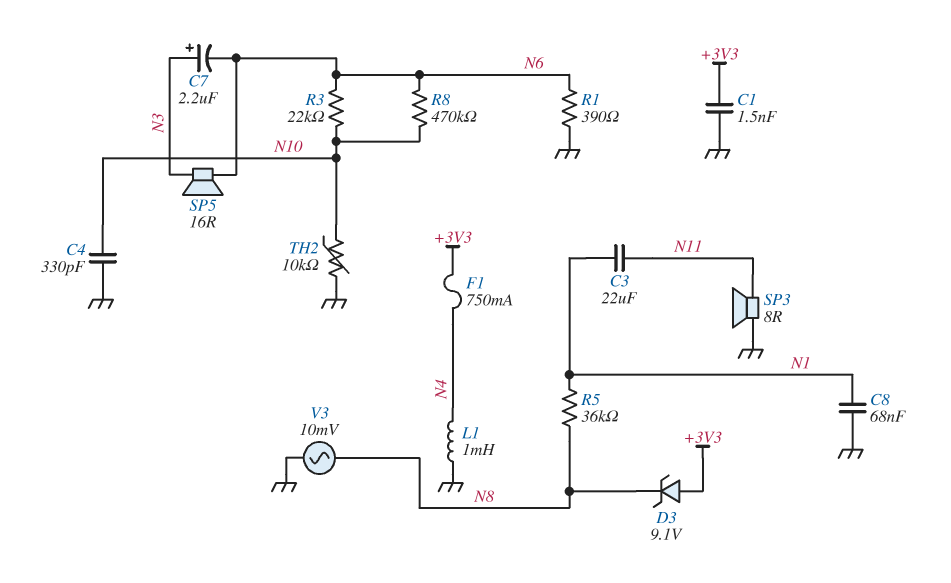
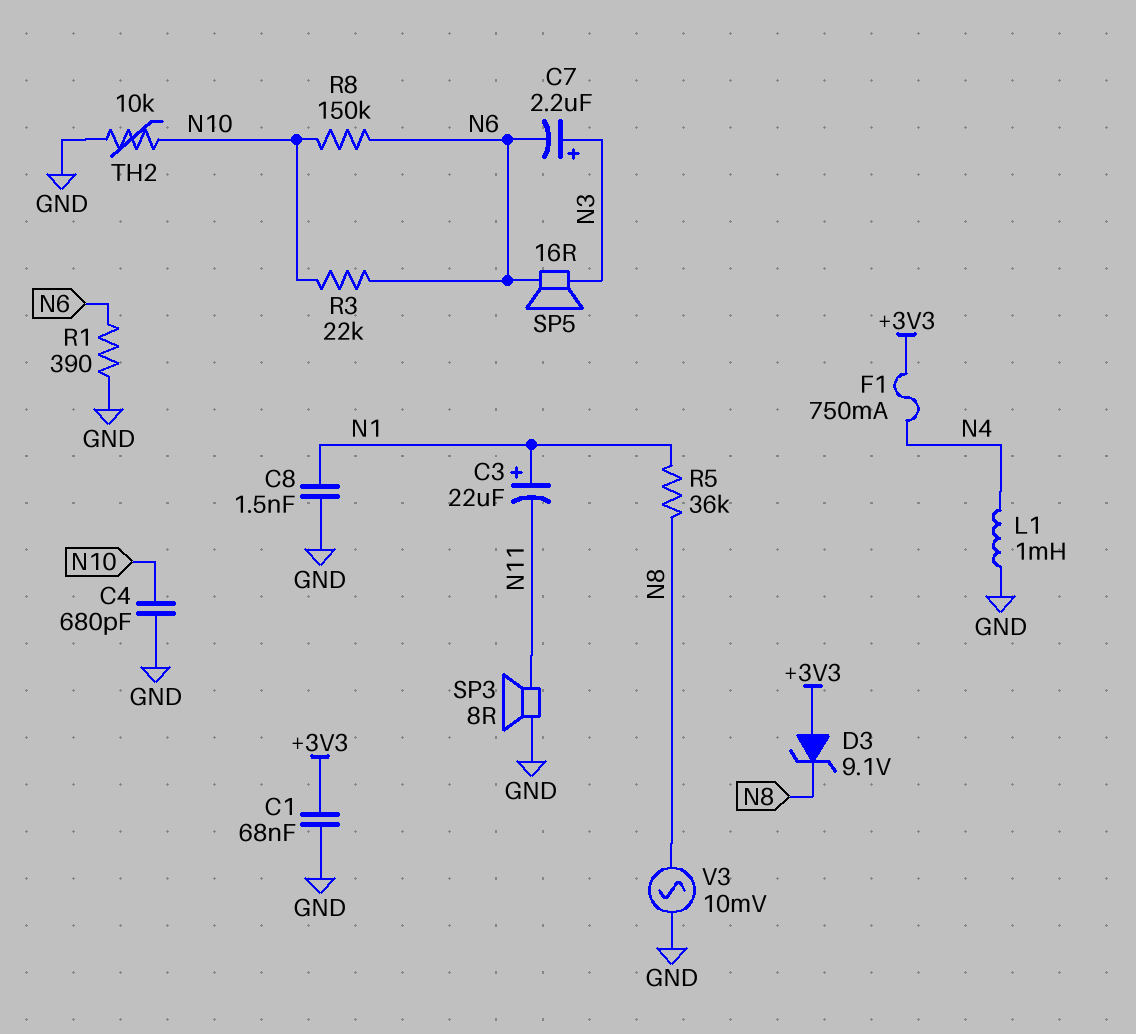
C1: 1.5nF (+3V3, GND) -> 68nF (+3V3, GND)
C3: 22uF (N1, N11) -> 22uF (plus N1, minus N11)
C4: 330pF (GND, N10) -> 680pF (GND, N10)
C8: 68nF (GND, N1) -> 1.5nF (GND, N1)
R8: 470k (N6, N10) -> 150k (N6, N10)

